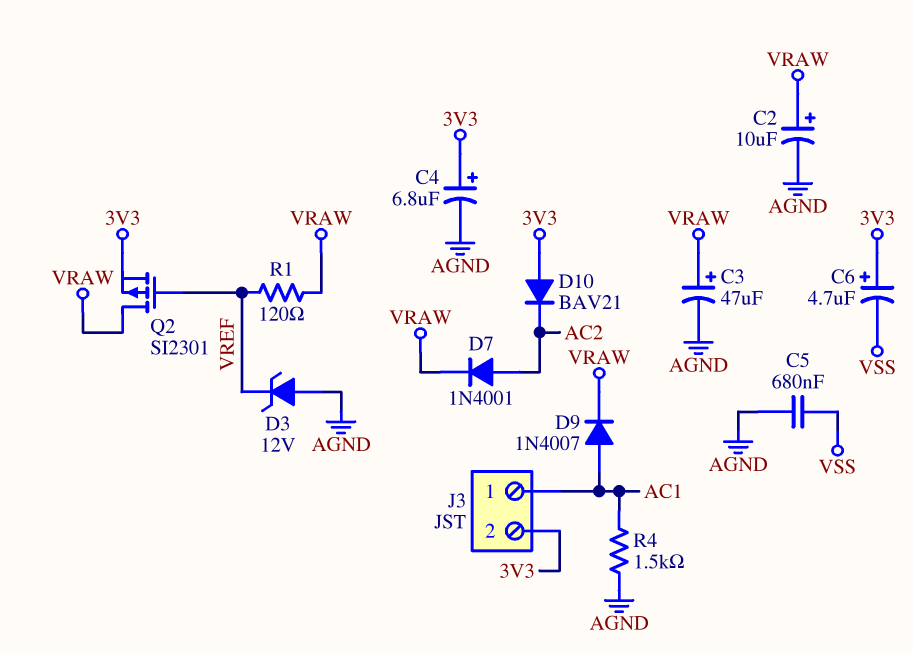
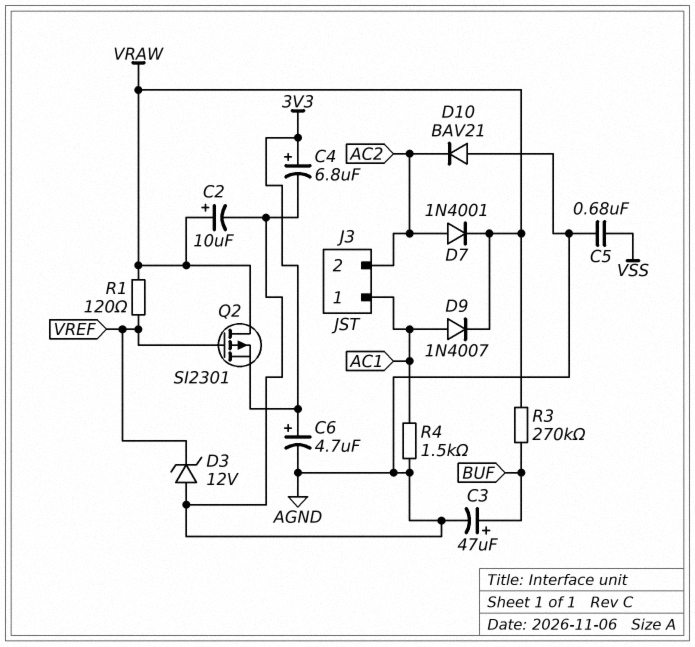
C3: 47uF (plus VRAW, minus AGND) -> 47uF (plus BUF, minus AGND)
C6: 4.7uF (plus 3V3, minus VSS) -> 4.7uF (plus 3V3, minus AGND)
D10: diode BAV21 (A 3V3, K AC2) -> diode BAV21 (A AGND, K AC2)
J3 pin 2: 3V3 -> AC2
R3: none -> 270k (BUF, VRAW)

